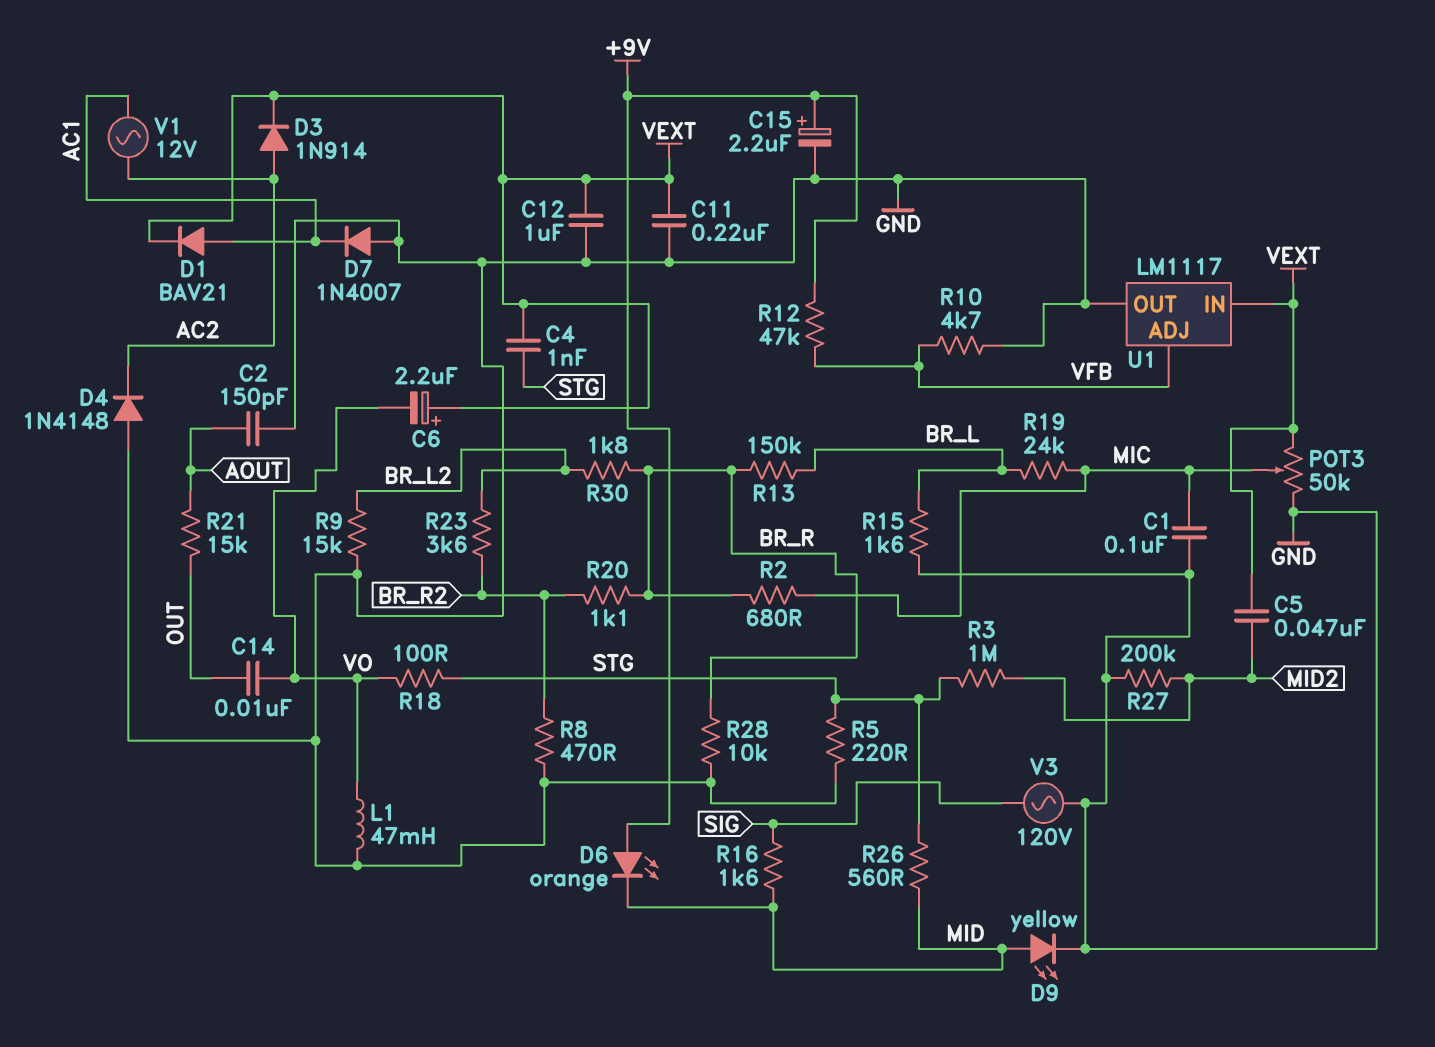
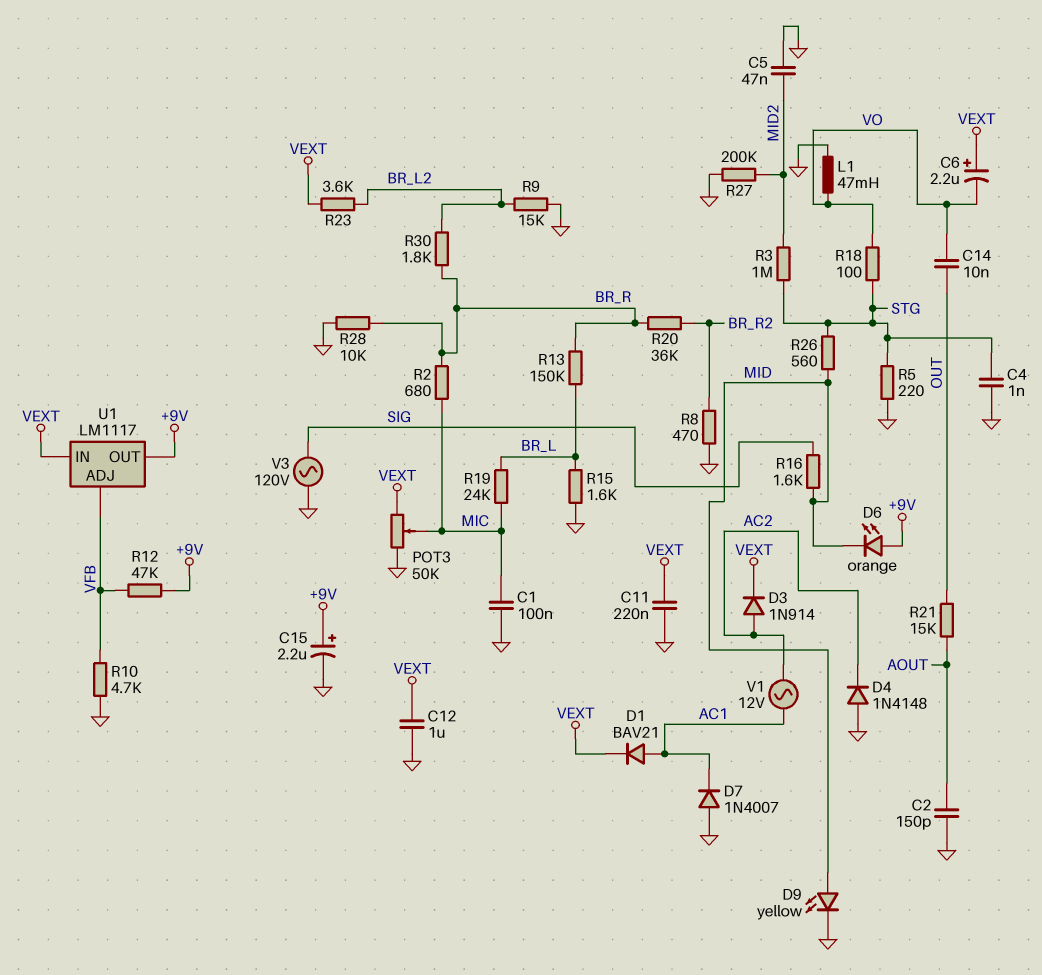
C4: 1nF (STG, VEXT) -> 1nF (GND, STG)
C5: 47nF (MID2, VEXT) -> 47nF (GND, MID2)
R20: 1.1k (BR_R, BR_R2) -> 36k (BR_R, BR_R2)
R23: 3.6k (BR_L2, BR_R2) -> 3.6k (BR_L2, VEXT)
U1 pin OUT: GND -> +9V

